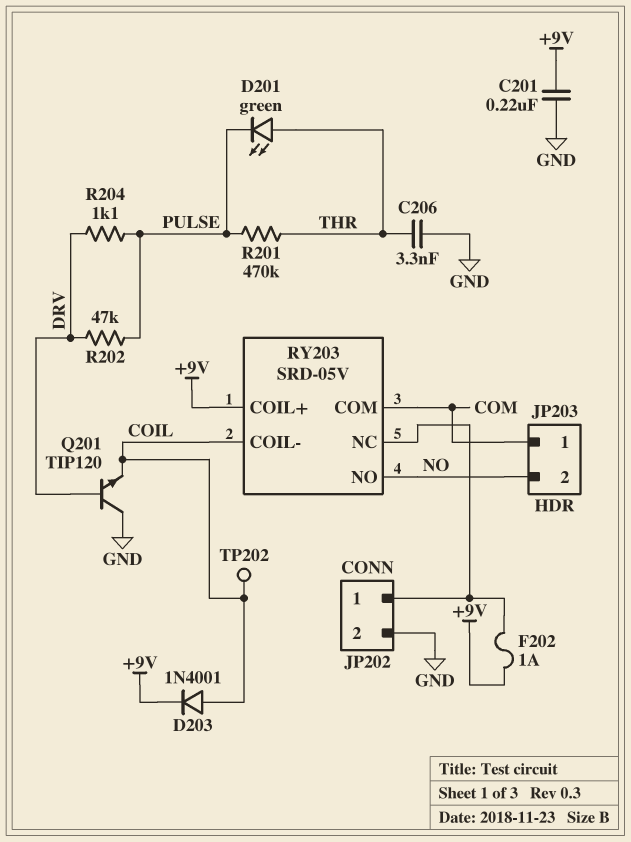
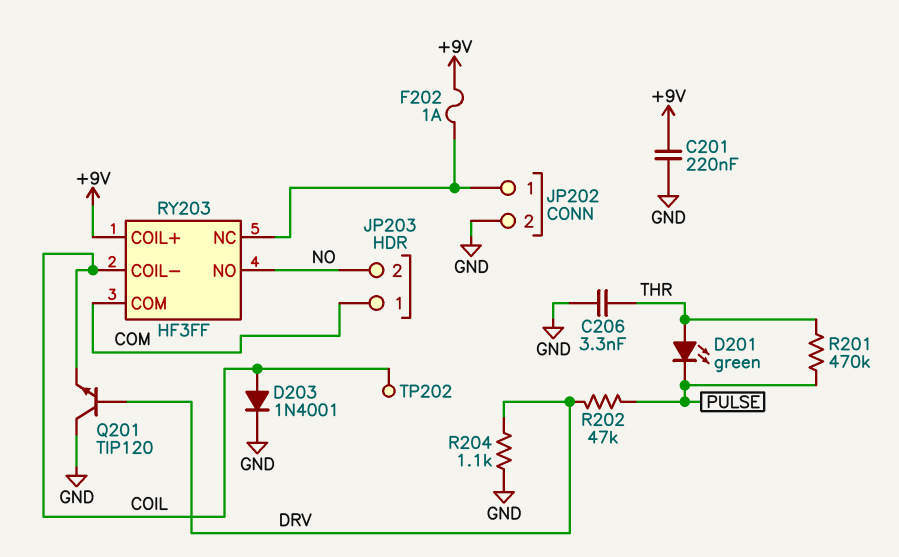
D203: diode 1N4001 (A COIL, K +9V) -> diode 1N4001 (A COIL, K GND)
R204: 1.1k (DRV, PULSE) -> 1.1k (DRV, GND)
RY203: SRD-05V -> HF3FF

